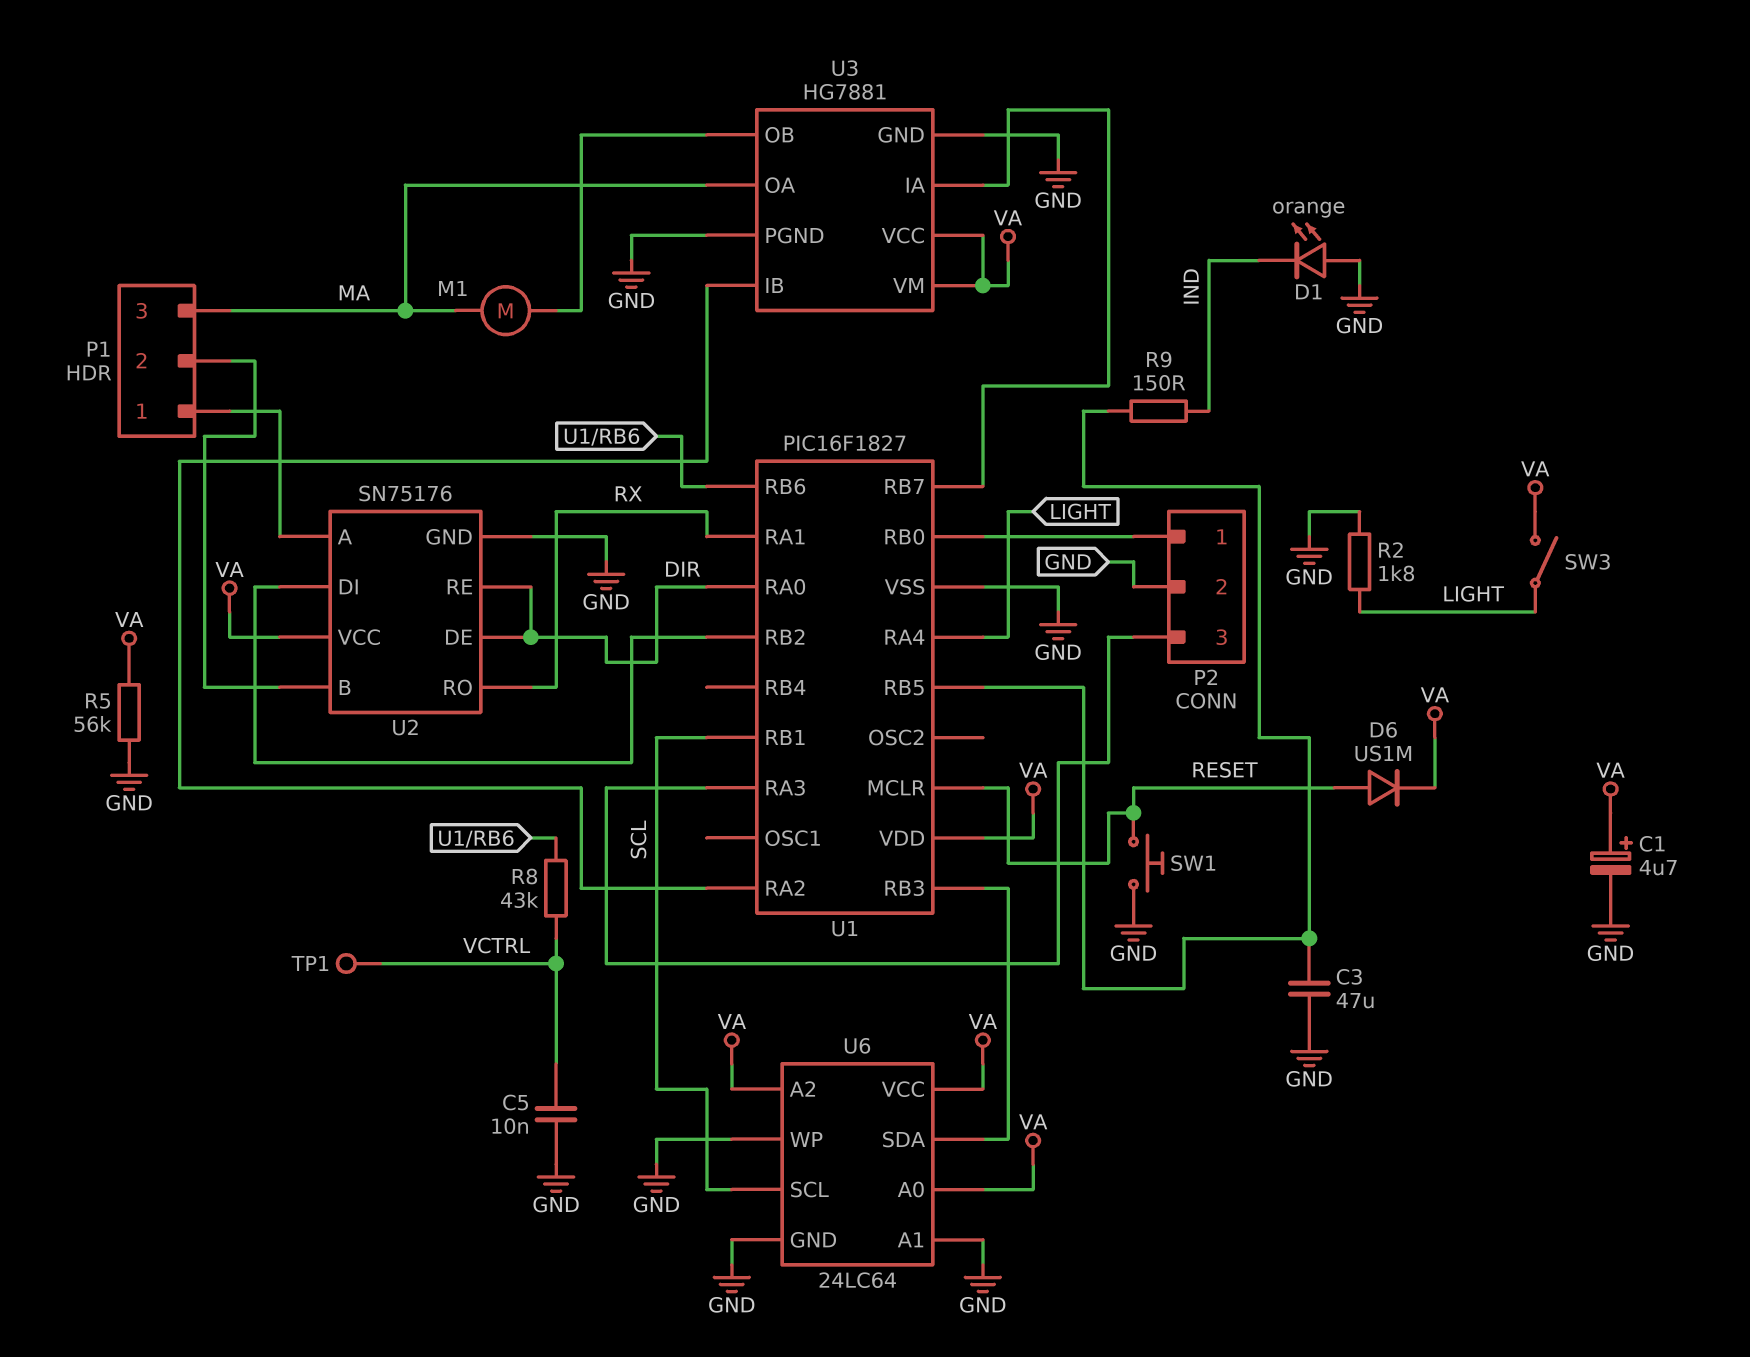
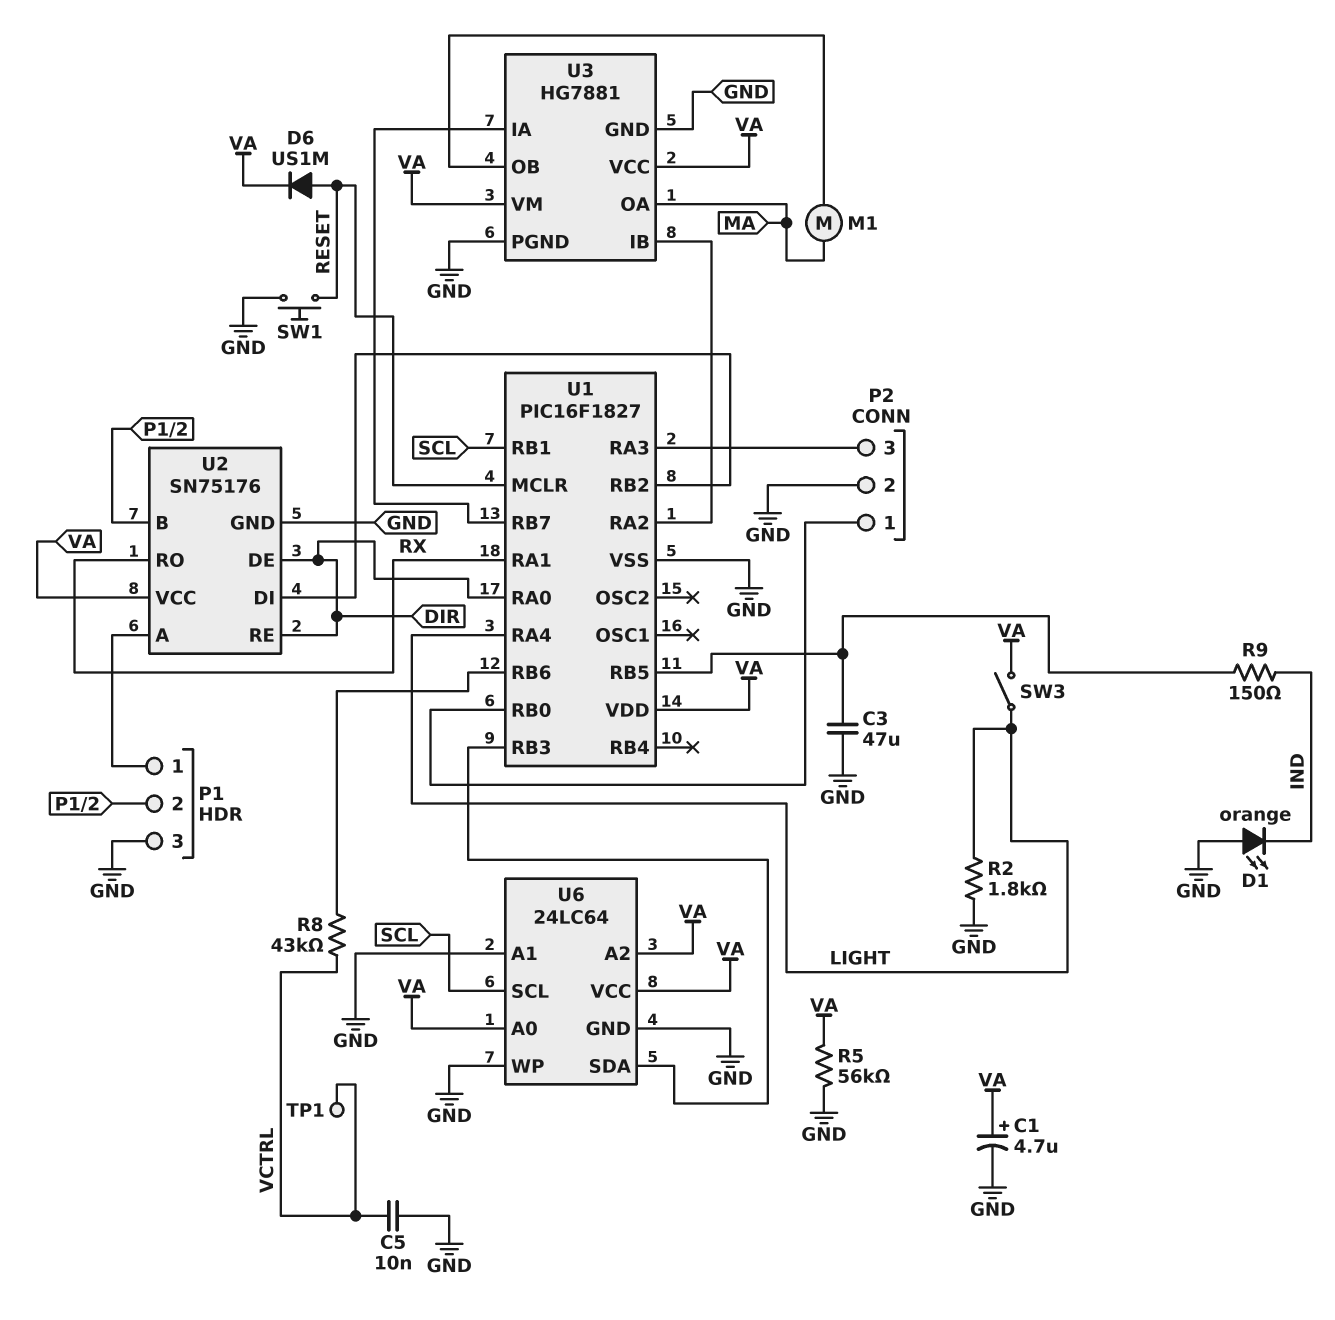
P1 pin 3: MA -> GND

